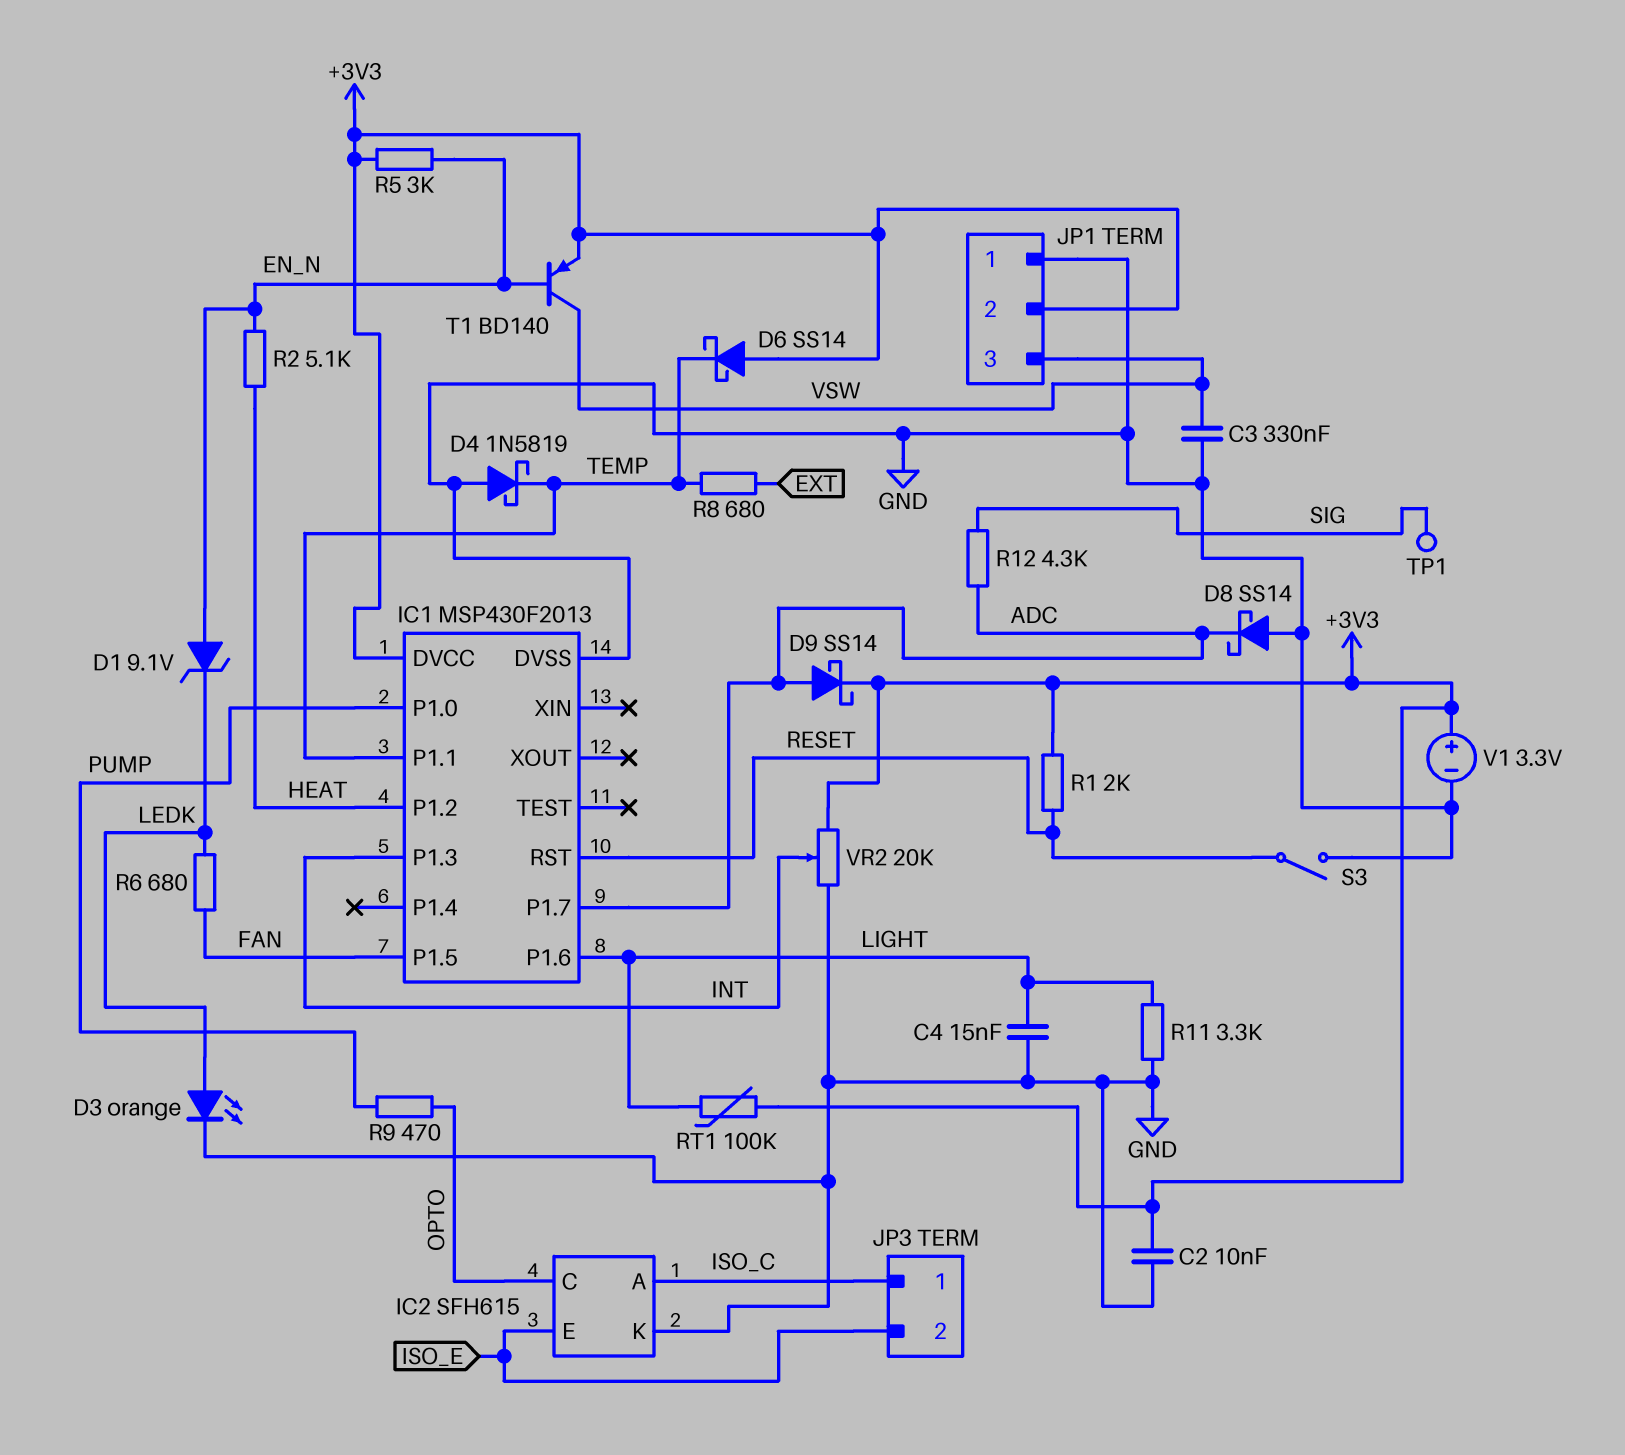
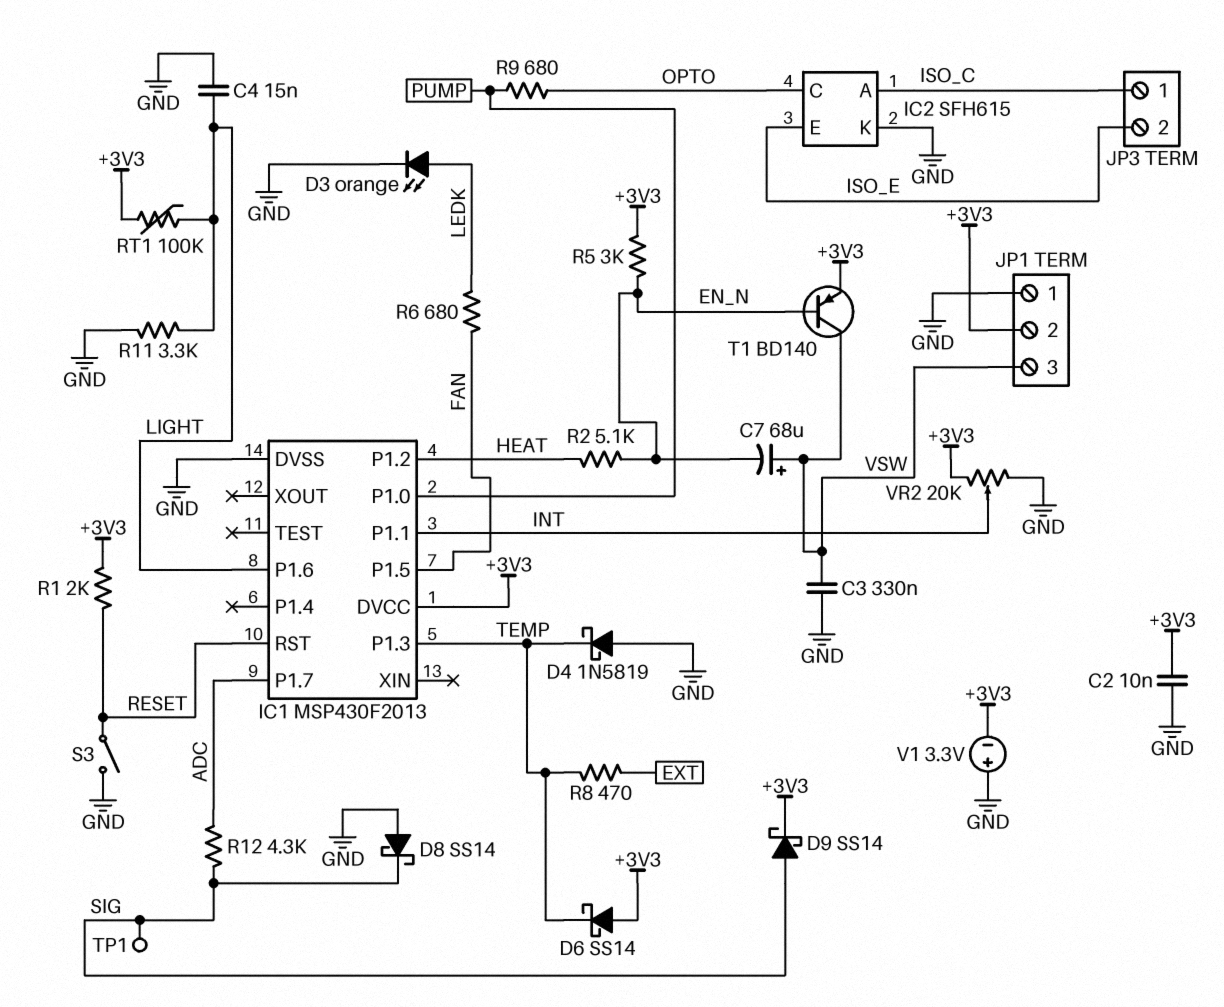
C7: none -> 68uF (plus VSW, minus EN_N)
D1: zener 9.1V (A EN_N, K LEDK) -> none
D8: schottky SS14 (A GND, K ADC) -> schottky SS14 (A GND, K SIG)
D9: schottky SS14 (A ADC, K +3V3) -> schottky SS14 (A SIG, K +3V3)
IC1 pin P1.1: TEMP -> INT
IC1 pin P1.3: INT -> TEMP
R8: 680 (EXT, TEMP) -> 470 (EXT, TEMP)
R9: 470 (OPTO, PUMP) -> 680 (OPTO, PUMP)
V1: 3.3V (plus +3V3, minus GND) -> 3.3V (plus GND, minus +3V3)

